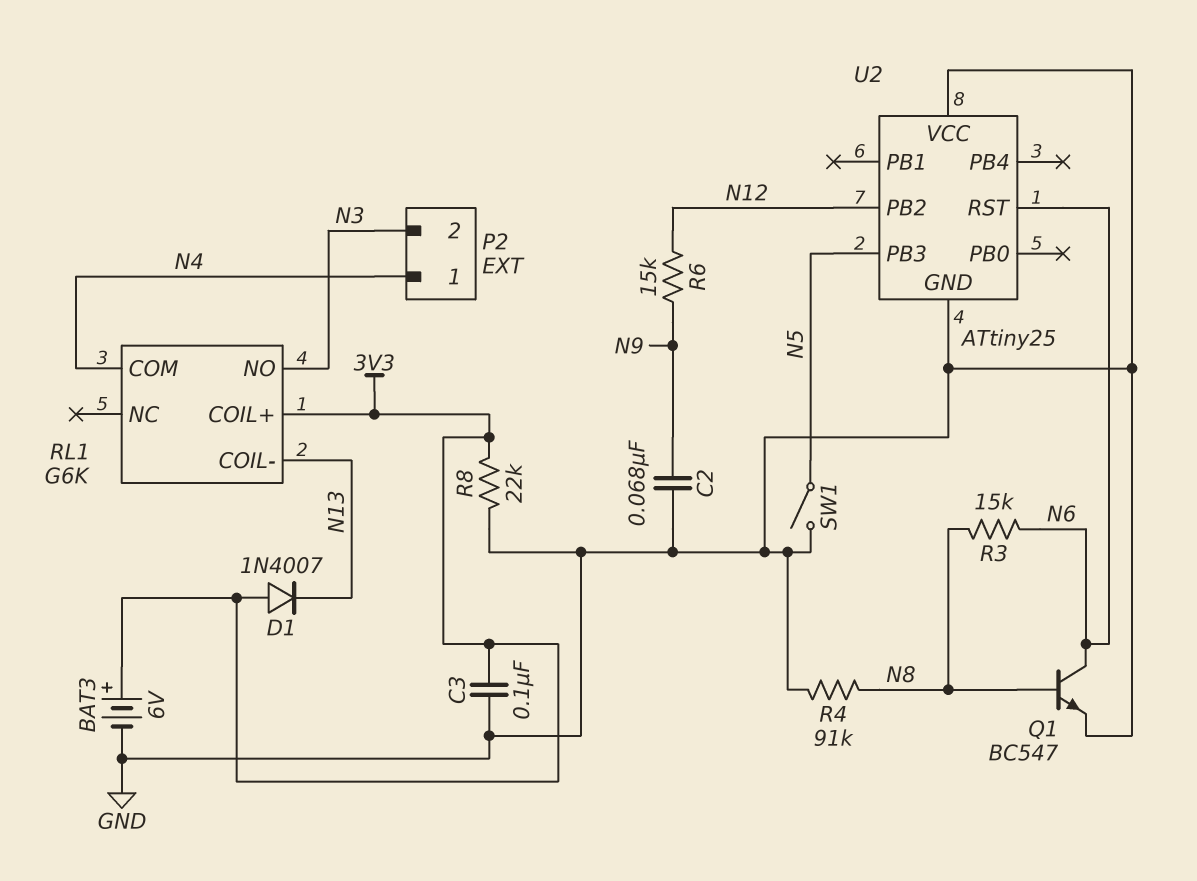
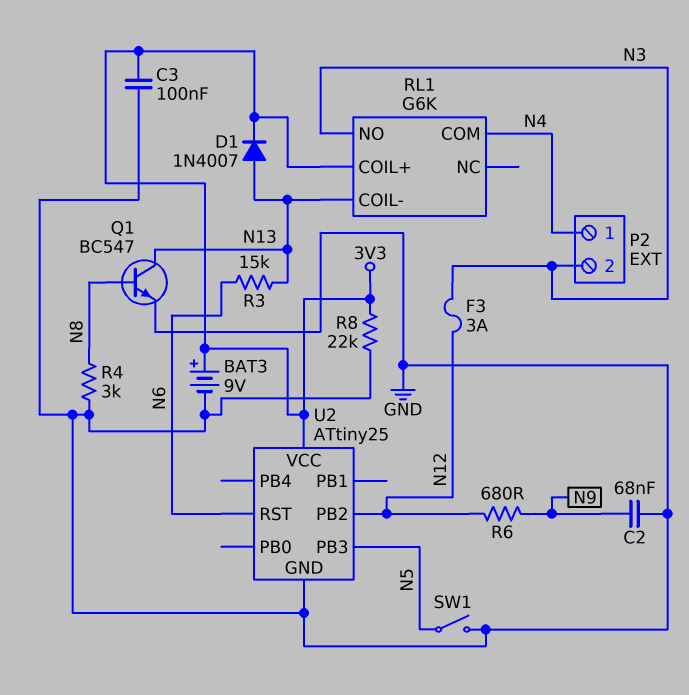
BAT3: 6V (plus 3V3, minus GND) -> 9V (plus 3V3, minus GND)
D1: diode 1N4007 (A 3V3, K N13) -> diode 1N4007 (A N13, K 3V3)
F3: none -> 3A (N3, N12)
Q1: NPN BC547 (B N8, C N6, E GND) -> NPN BC547 (B N8, C N13, E GND)
R3: 15k (N6, N8) -> 15k (N6, N13)
R4: 91k (GND, N8) -> 3k (GND, N8)
R6: 15k (N9, N12) -> 680 (N9, N12)
U2 pin VCC: GND -> 3V3

